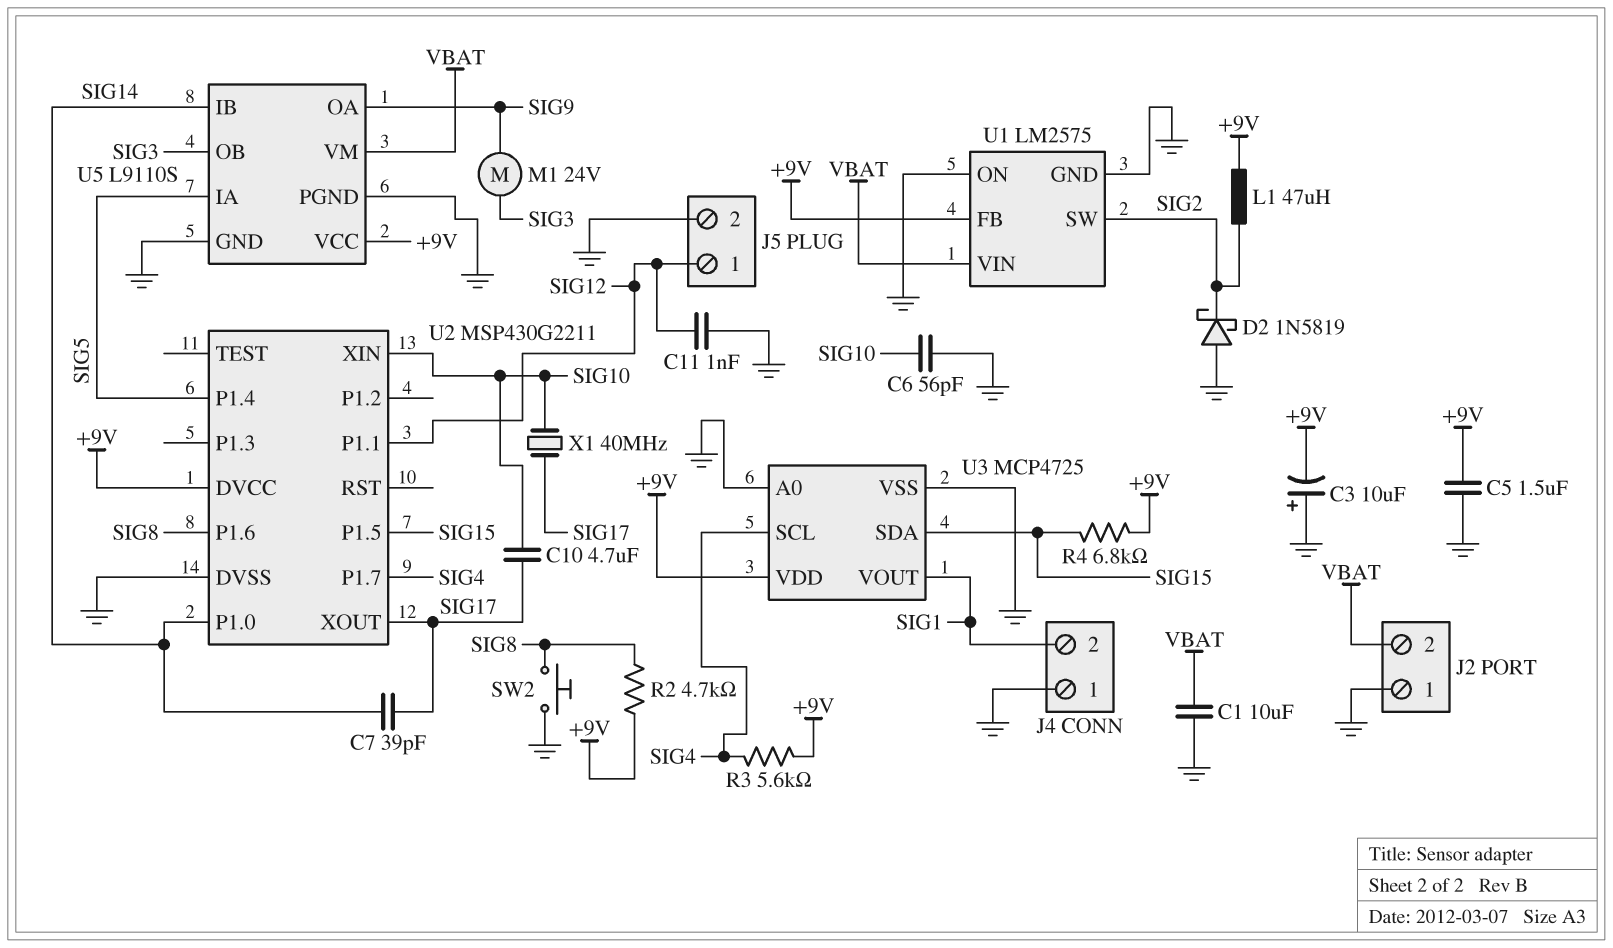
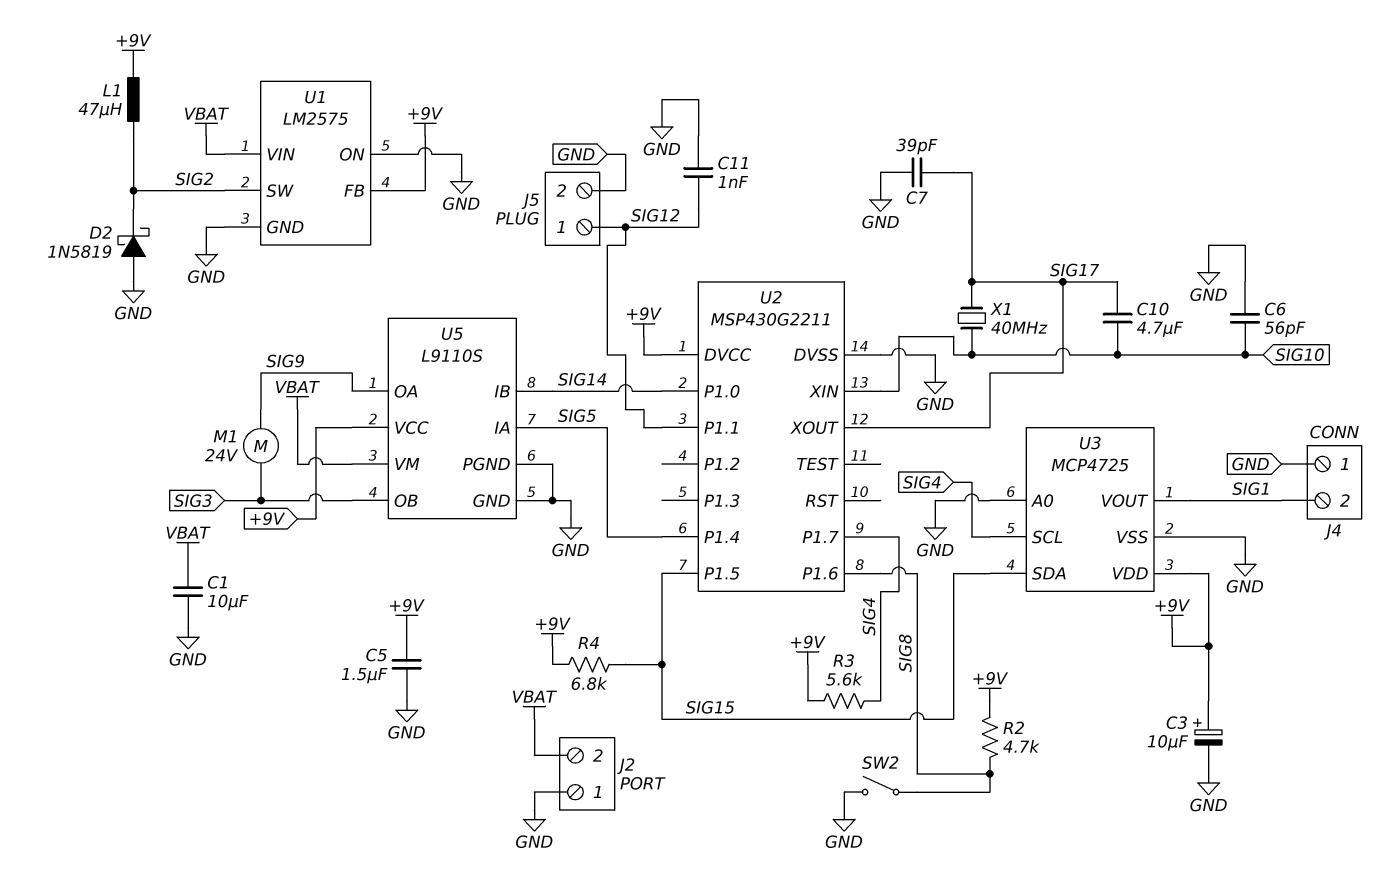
C3: 10uF (plus GND, minus +9V) -> 10uF (plus +9V, minus GND)
C7: 39pF (SIG14, SIG17) -> 39pF (GND, SIG17)
SW2: button (GND, SIG8) -> switch (GND, SIG8)

